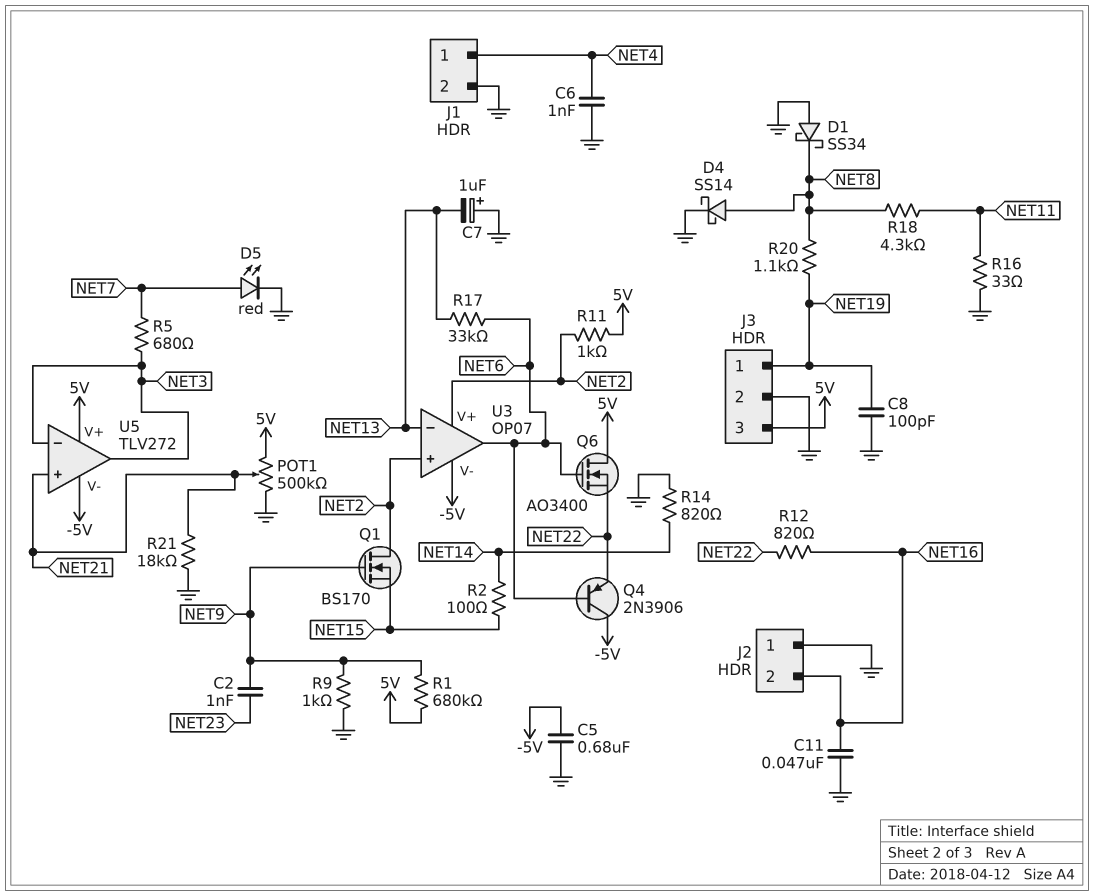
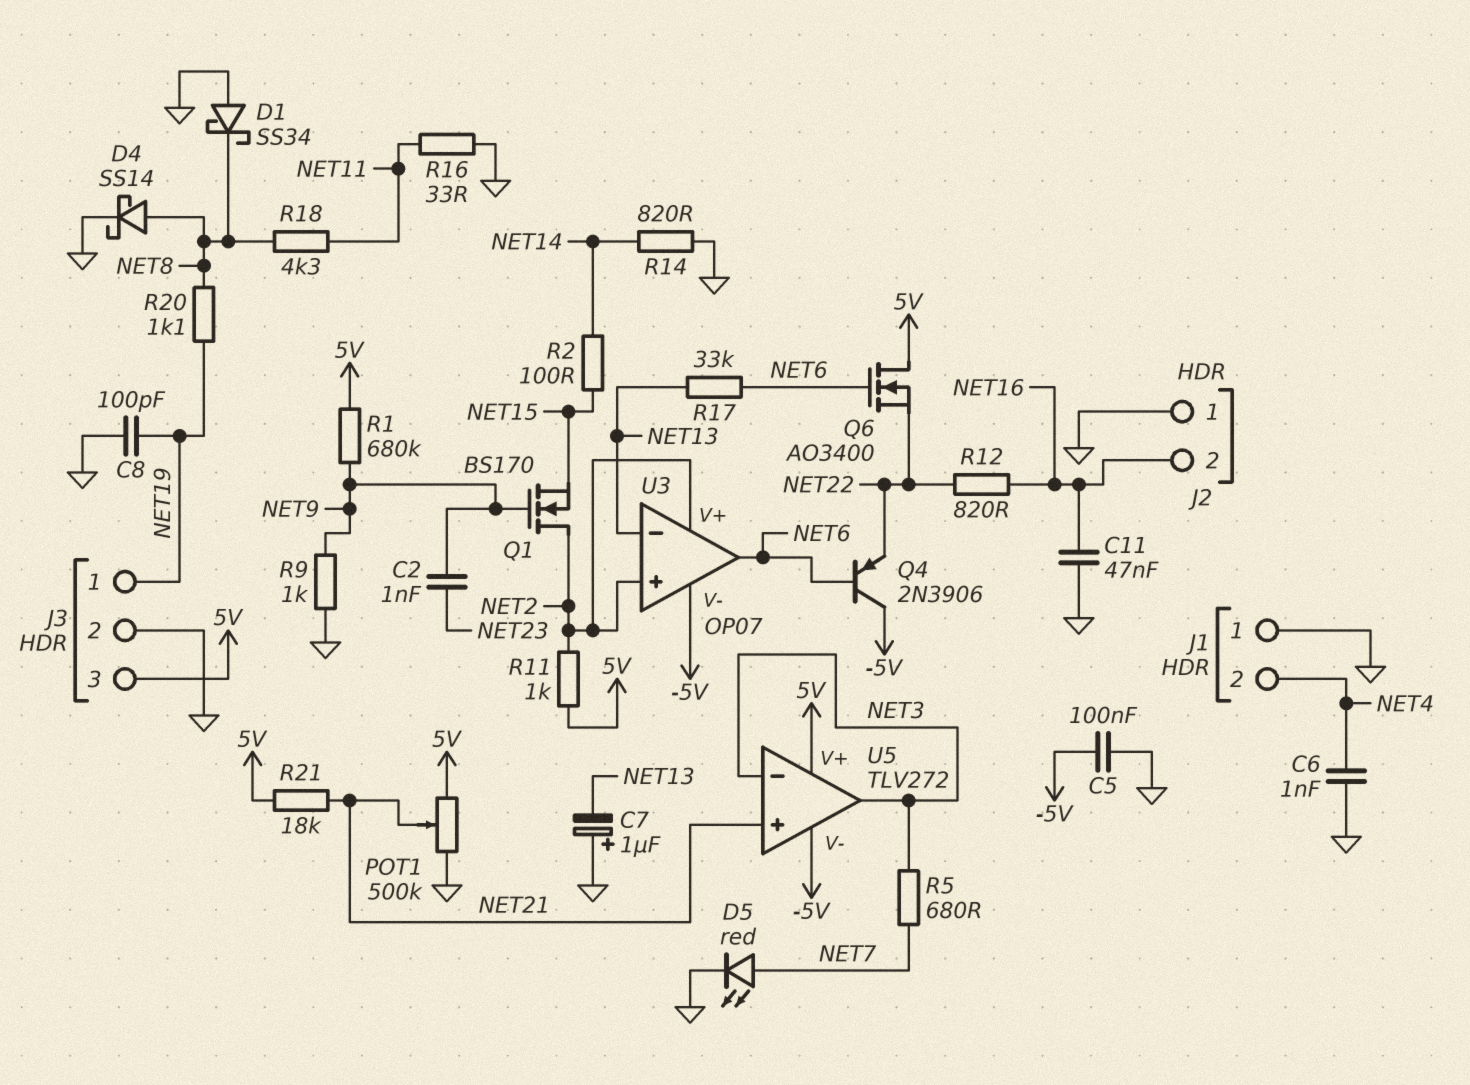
C5: 680nF (-5V, GND) -> 100nF (-5V, GND)
J1 pin 1: NET4 -> GND
J1 pin 2: GND -> NET4
R21: 18k (GND, NET21) -> 18k (5V, NET21)

